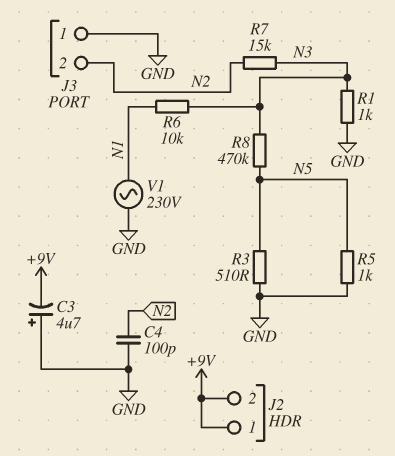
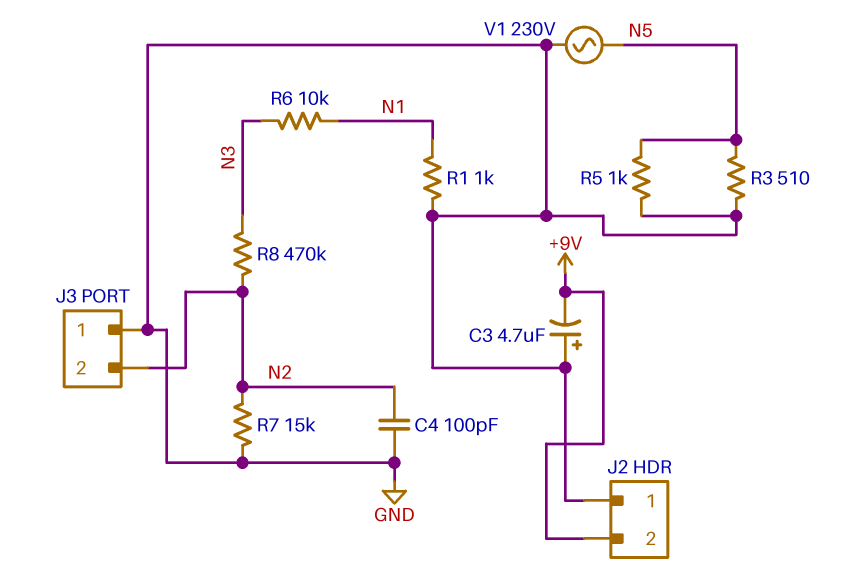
J2 pin 1: +9V -> GND
R1: 1k (GND, N3) -> 1k (GND, N1)
R7: 15k (N2, N3) -> 15k (GND, N2)
R8: 470k (N3, N5) -> 470k (N2, N3)
V1: AC 230V (GND, N1) -> AC 230V (GND, N5)

